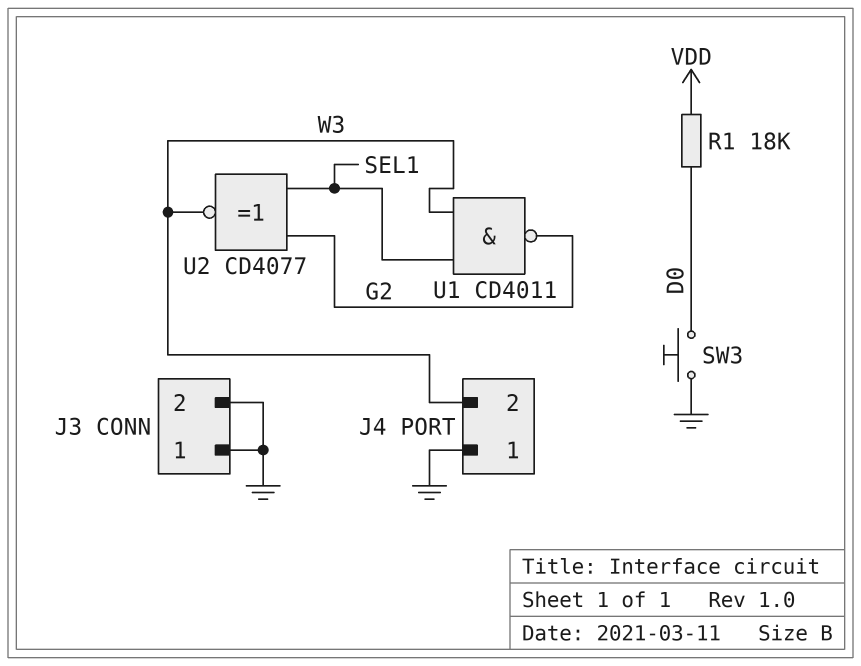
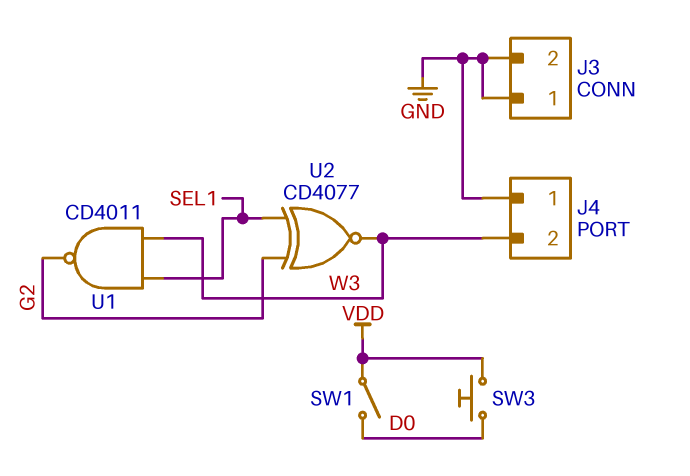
R1: 18k (D0, VDD) -> none
SW1: none -> switch (D0, VDD)
SW3: button (D0, GND) -> button (D0, VDD)

